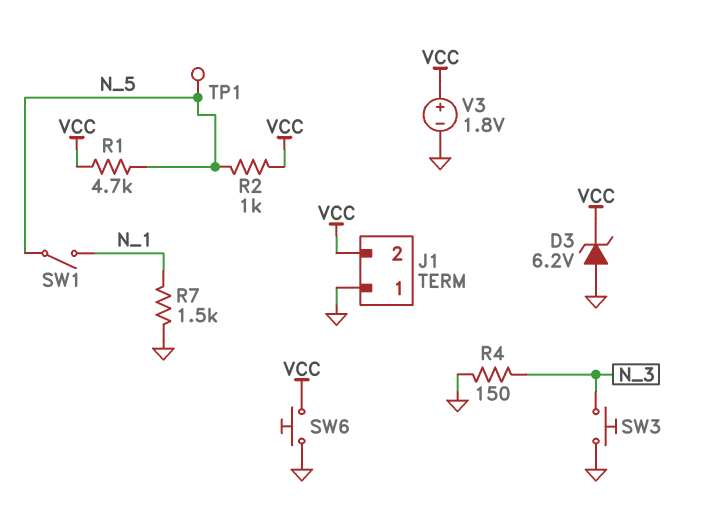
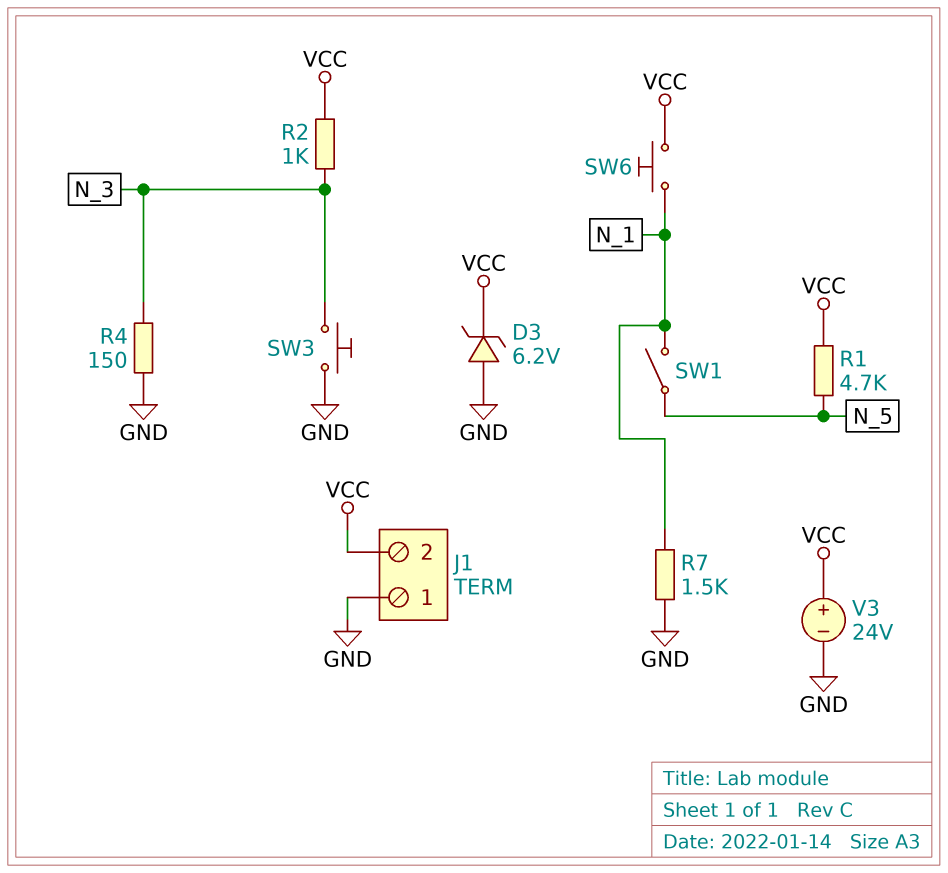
R2: 1k (N_5, VCC) -> 1k (N_3, VCC)
SW6: button (GND, VCC) -> button (N_1, VCC)
TP1: test point (N_5) -> none
V3: 1.8V (plus VCC, minus GND) -> 24V (plus VCC, minus GND)

